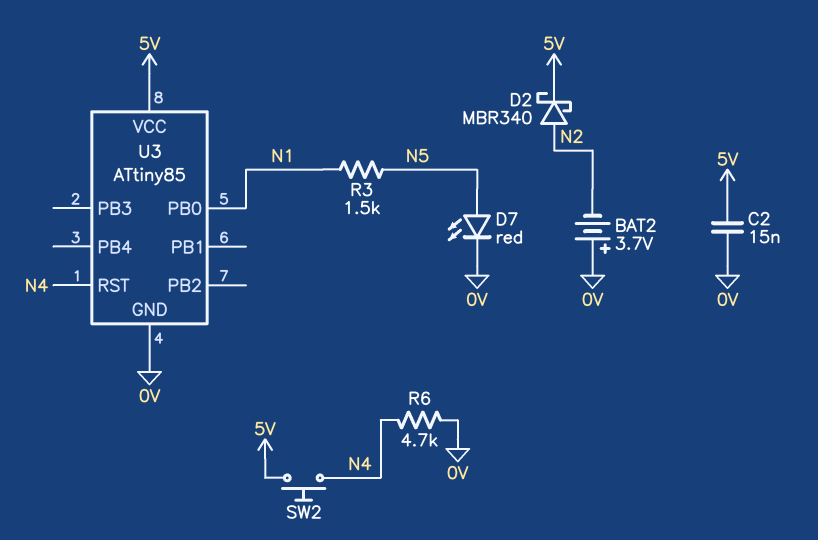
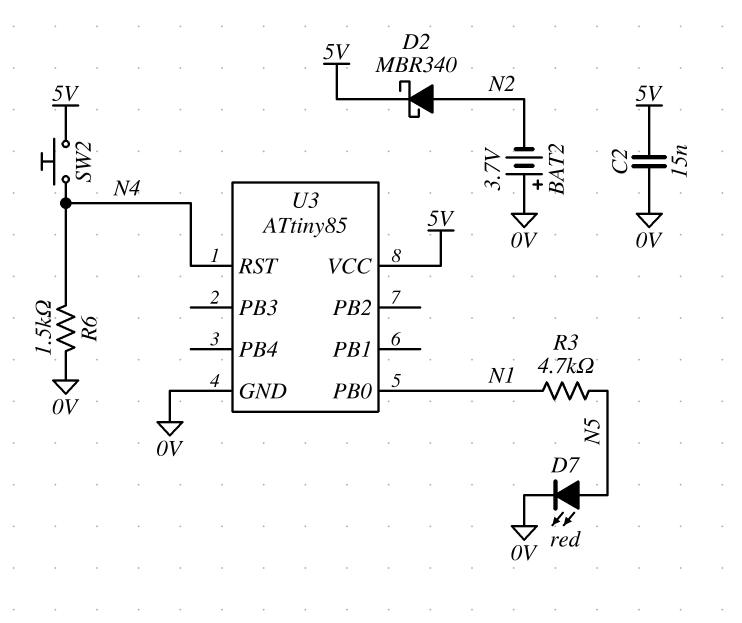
R3: 1.5k (N1, N5) -> 4.7k (N1, N5)
R6: 4.7k (0V, N4) -> 1.5k (0V, N4)

